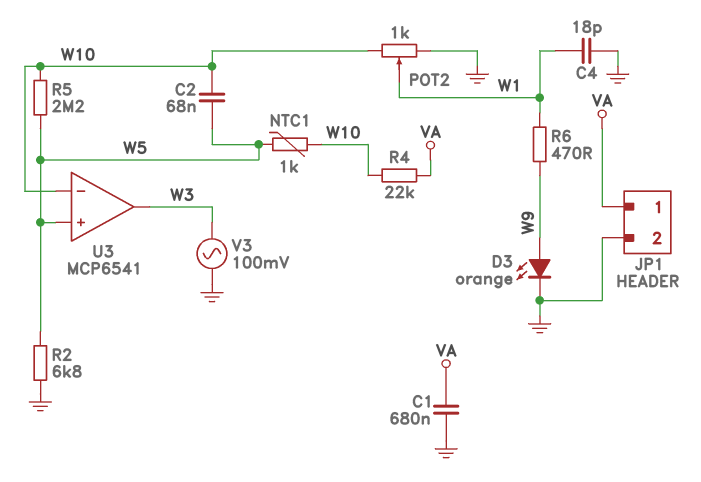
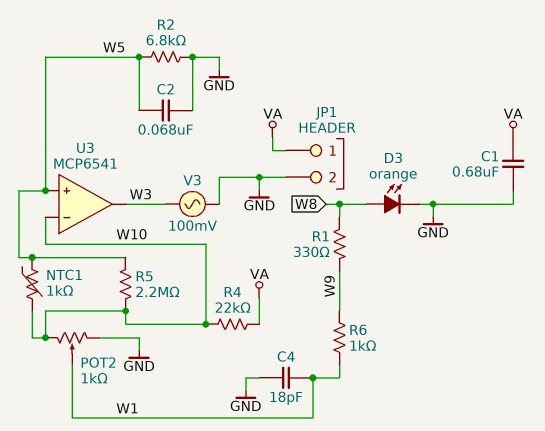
C2: 68nF (W5, W10) -> 68nF (GND, W5)
D3: LED orange (A W9, K GND) -> LED orange (A W8, K GND)
R1: none -> 330 (W8, W9)
R6: 470 (W1, W9) -> 1k (W1, W9)

